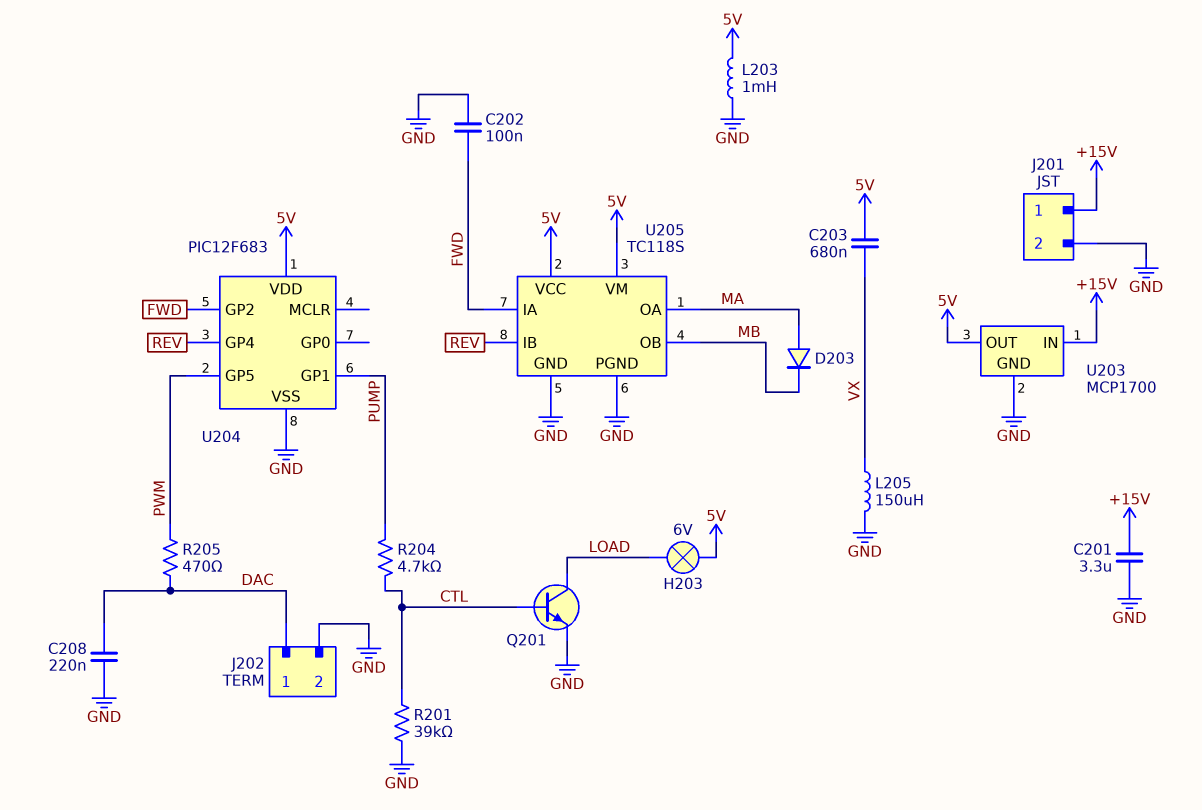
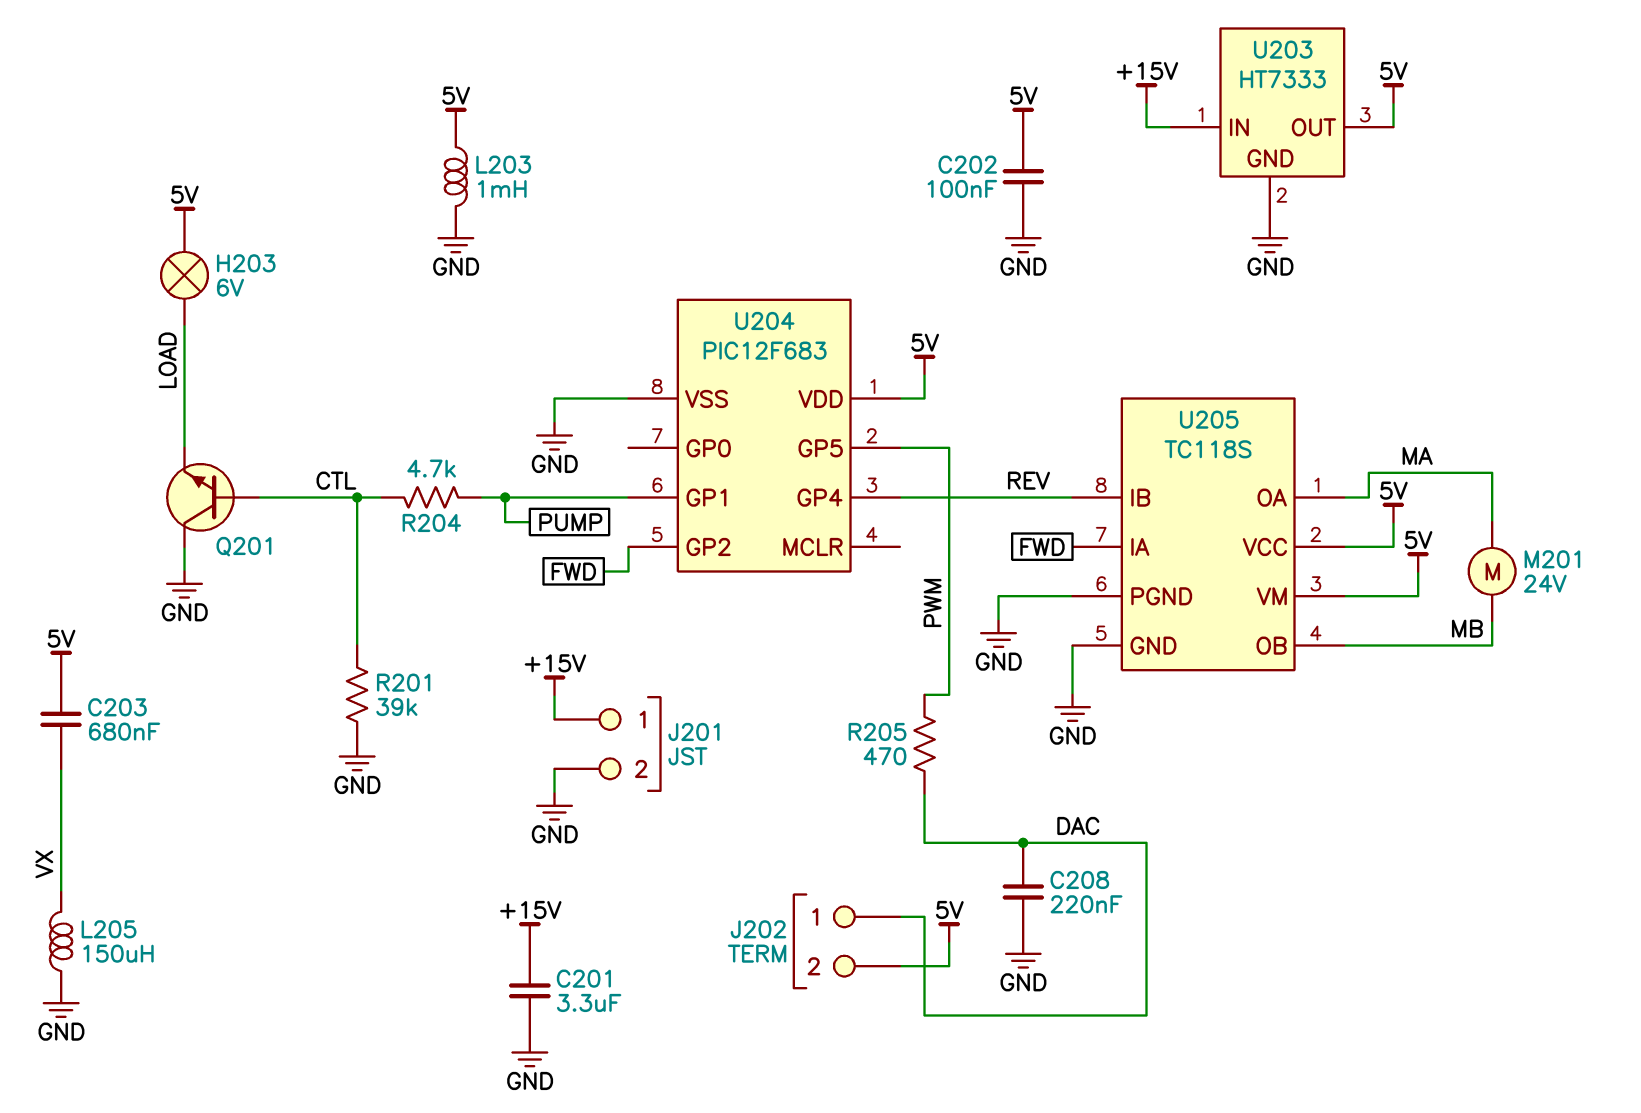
C202: 100nF (FWD, GND) -> 100nF (5V, GND)
D203: diode (A MA, K MB) -> none
J202 pin 2: GND -> 5V
M201: none -> motor 24V (MA, MB)
Q201: NPN (B CTL, C LOAD, E GND) -> NPN (B CTL, C GND, E LOAD)
U203: MCP1700 -> HT7333

